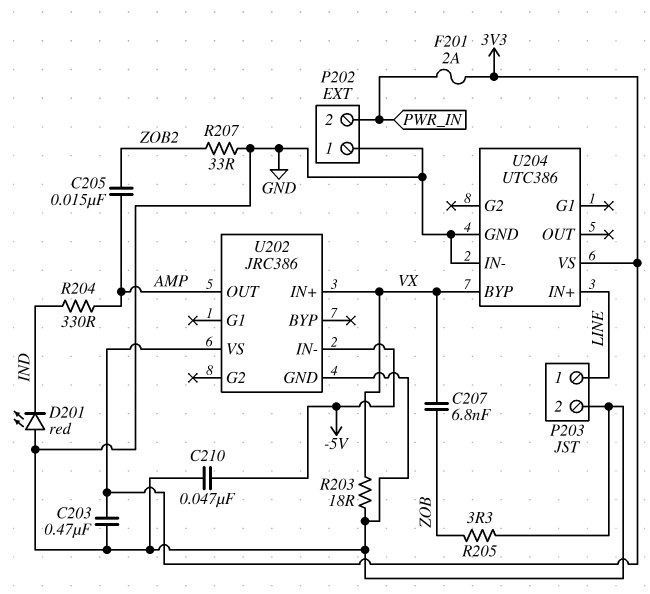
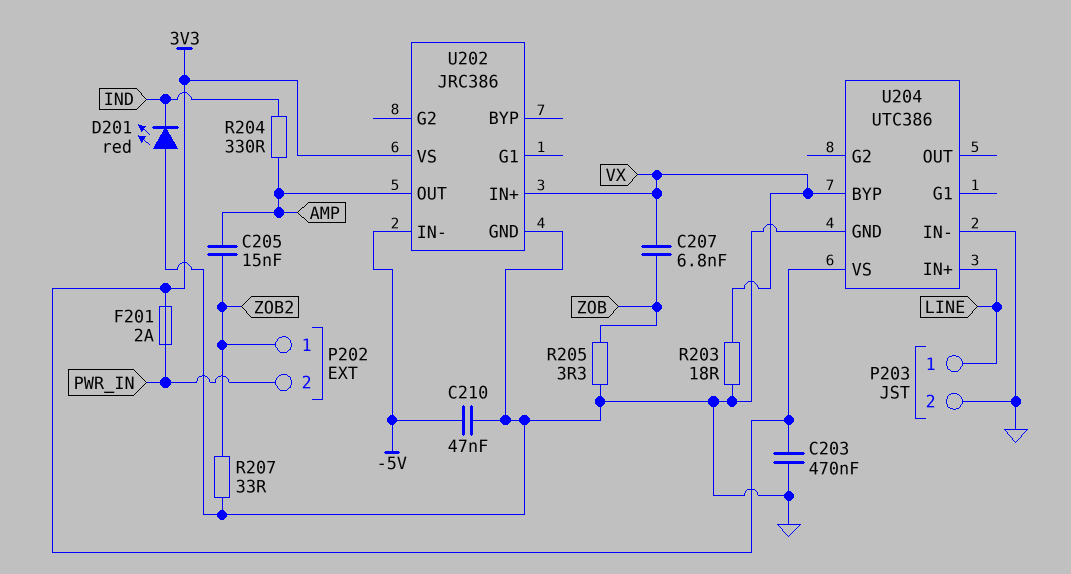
P202 pin 1: GND -> ZOB2

